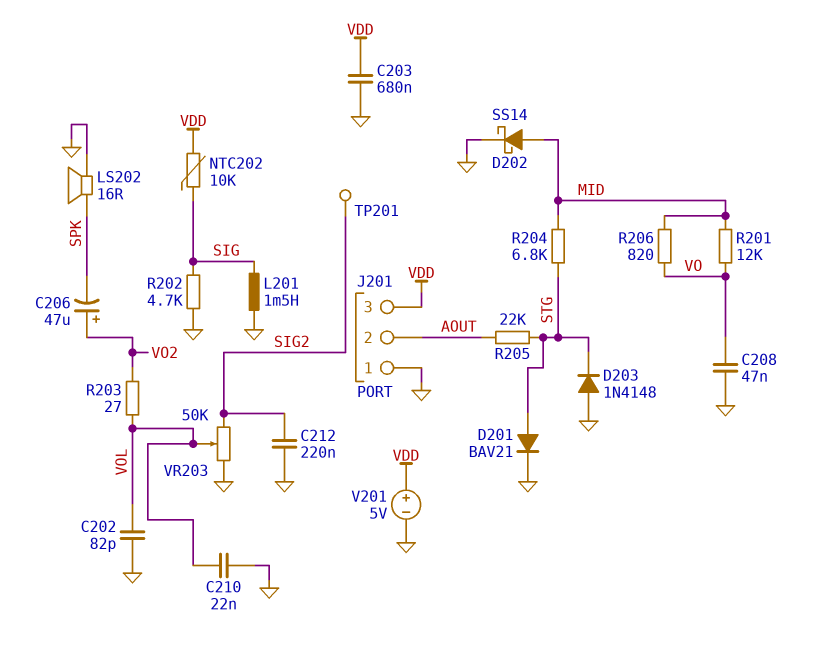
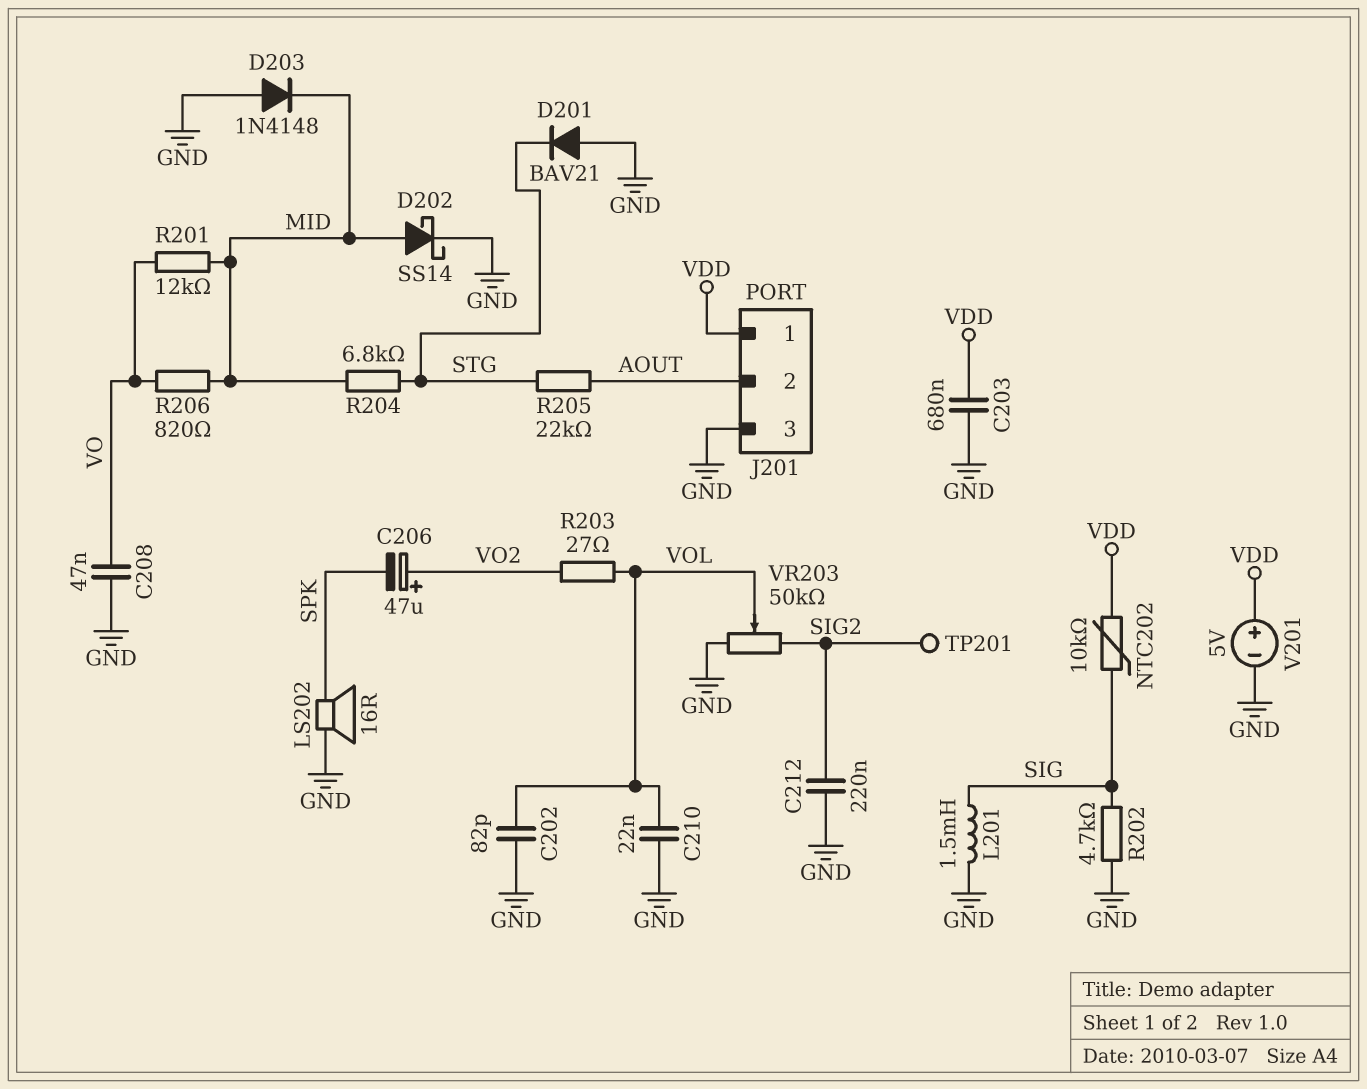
D201: diode BAV21 (A STG, K GND) -> diode BAV21 (A GND, K STG)
D203: diode 1N4148 (A GND, K STG) -> diode 1N4148 (A GND, K MID)
J201 pin 1: GND -> VDD
J201 pin 3: VDD -> GND

